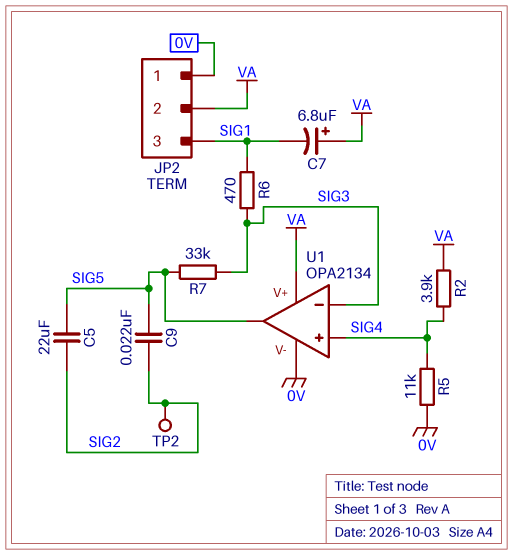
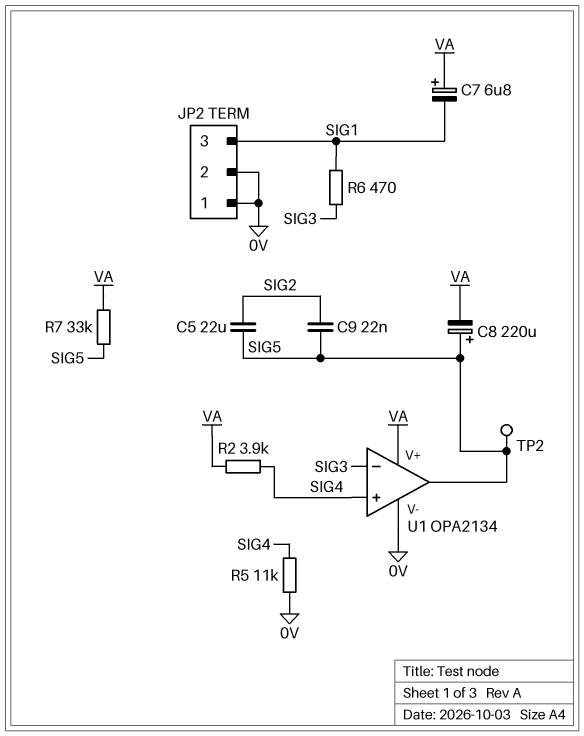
C8: none -> 220uF (plus SIG5, minus VA)
JP2 pin 2: VA -> 0V
R7: 33k (SIG3, SIG5) -> 33k (SIG5, VA)
TP2: test point (SIG2) -> test point (SIG5)

